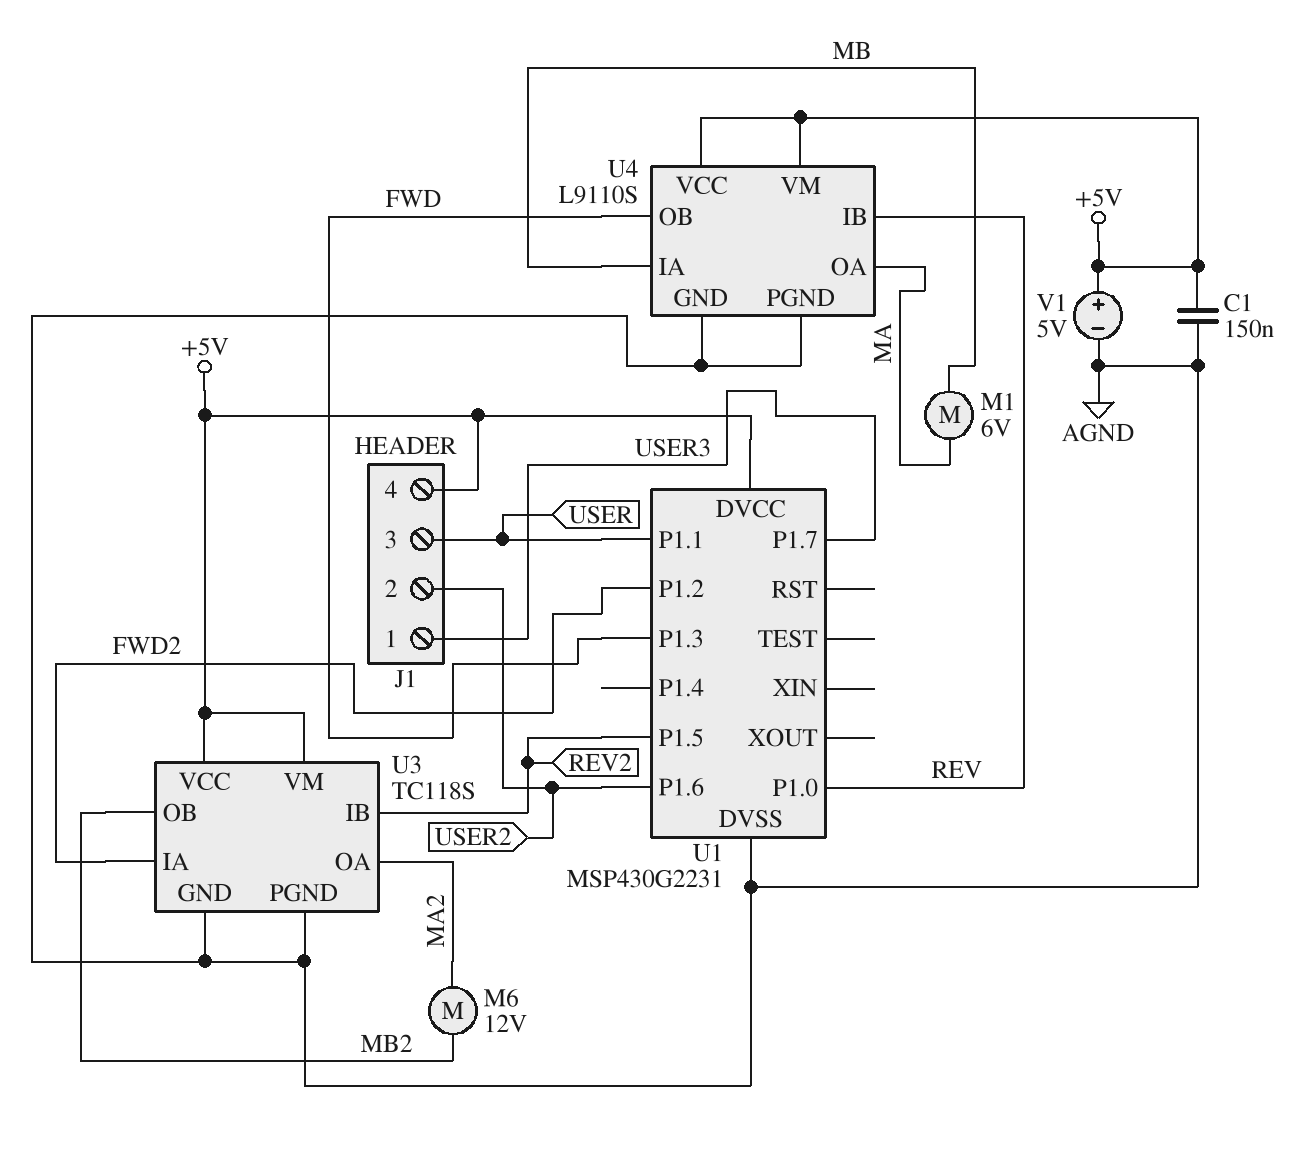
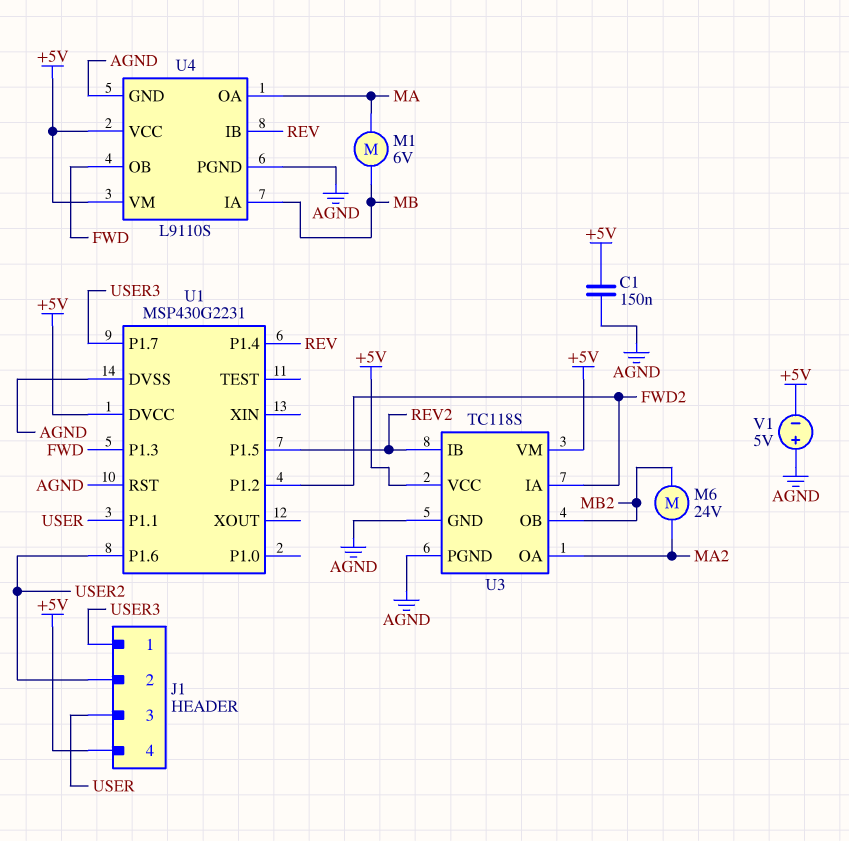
M6: motor 12V (MA2, MB2) -> motor 24V (MA2, MB2)
U1 pin P1.0: REV -> none
U1 pin P1.4: none -> REV
U1 pin RST: none -> AGND
V1: 5V (plus +5V, minus AGND) -> 5V (plus AGND, minus +5V)

